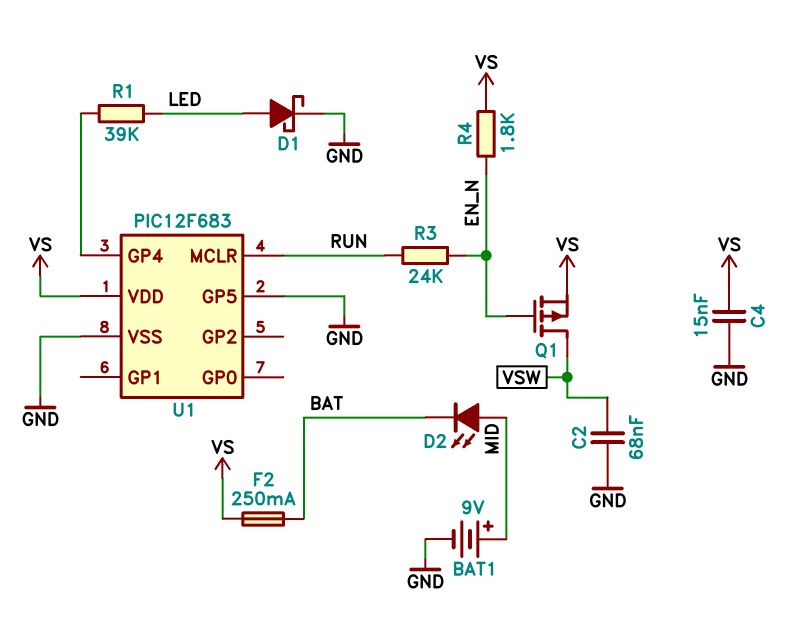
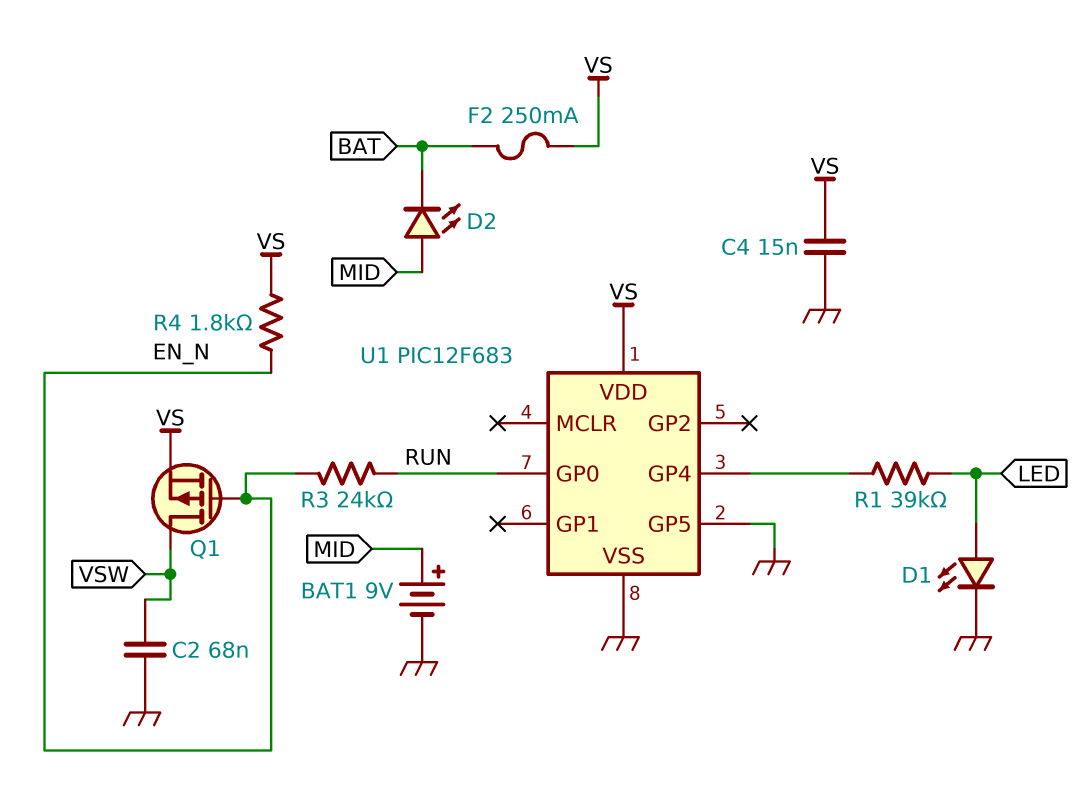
D1: schottky (A LED, K GND) -> LED (A LED, K GND)
U1 pin GP0: none -> RUN
U1 pin MCLR: RUN -> none

